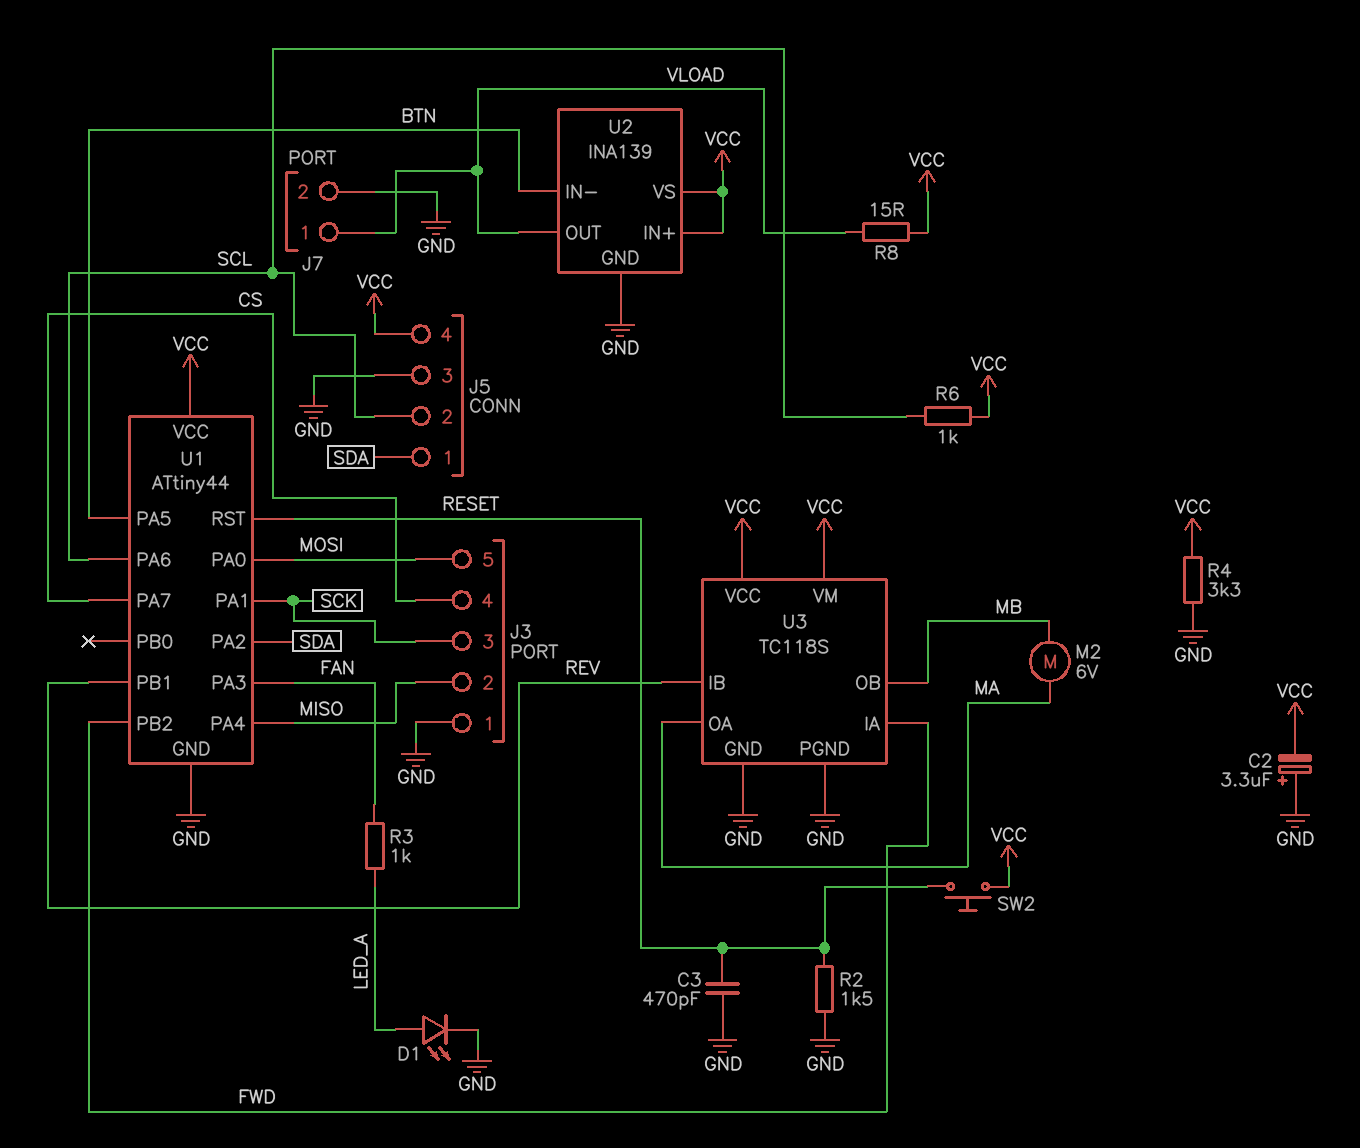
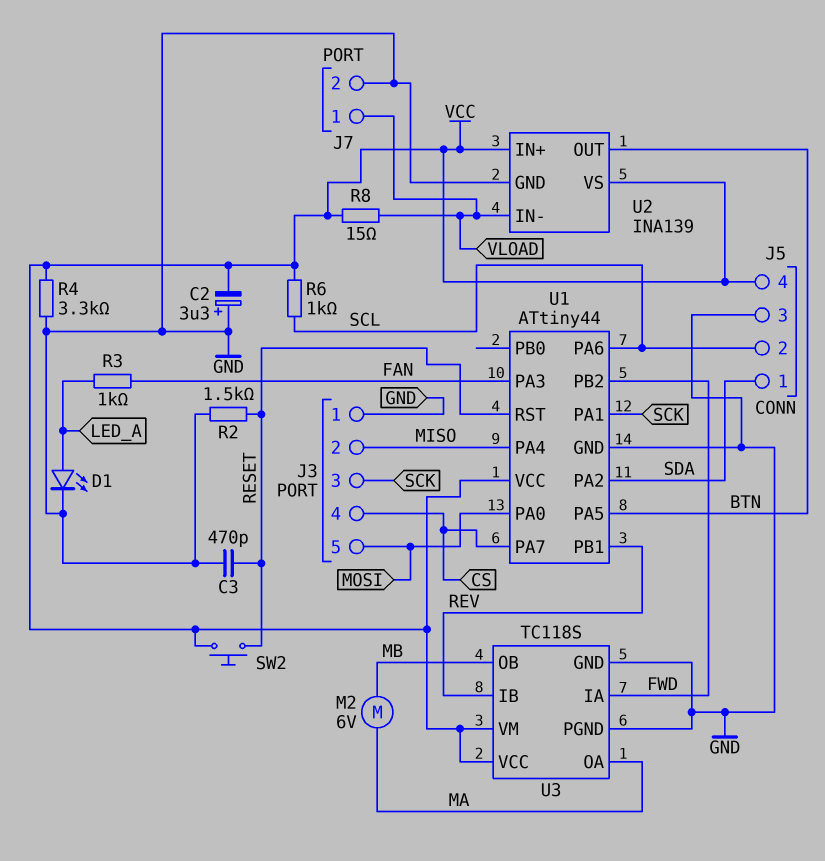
U2 pin IN-: BTN -> VLOAD
U2 pin OUT: VLOAD -> BTN

